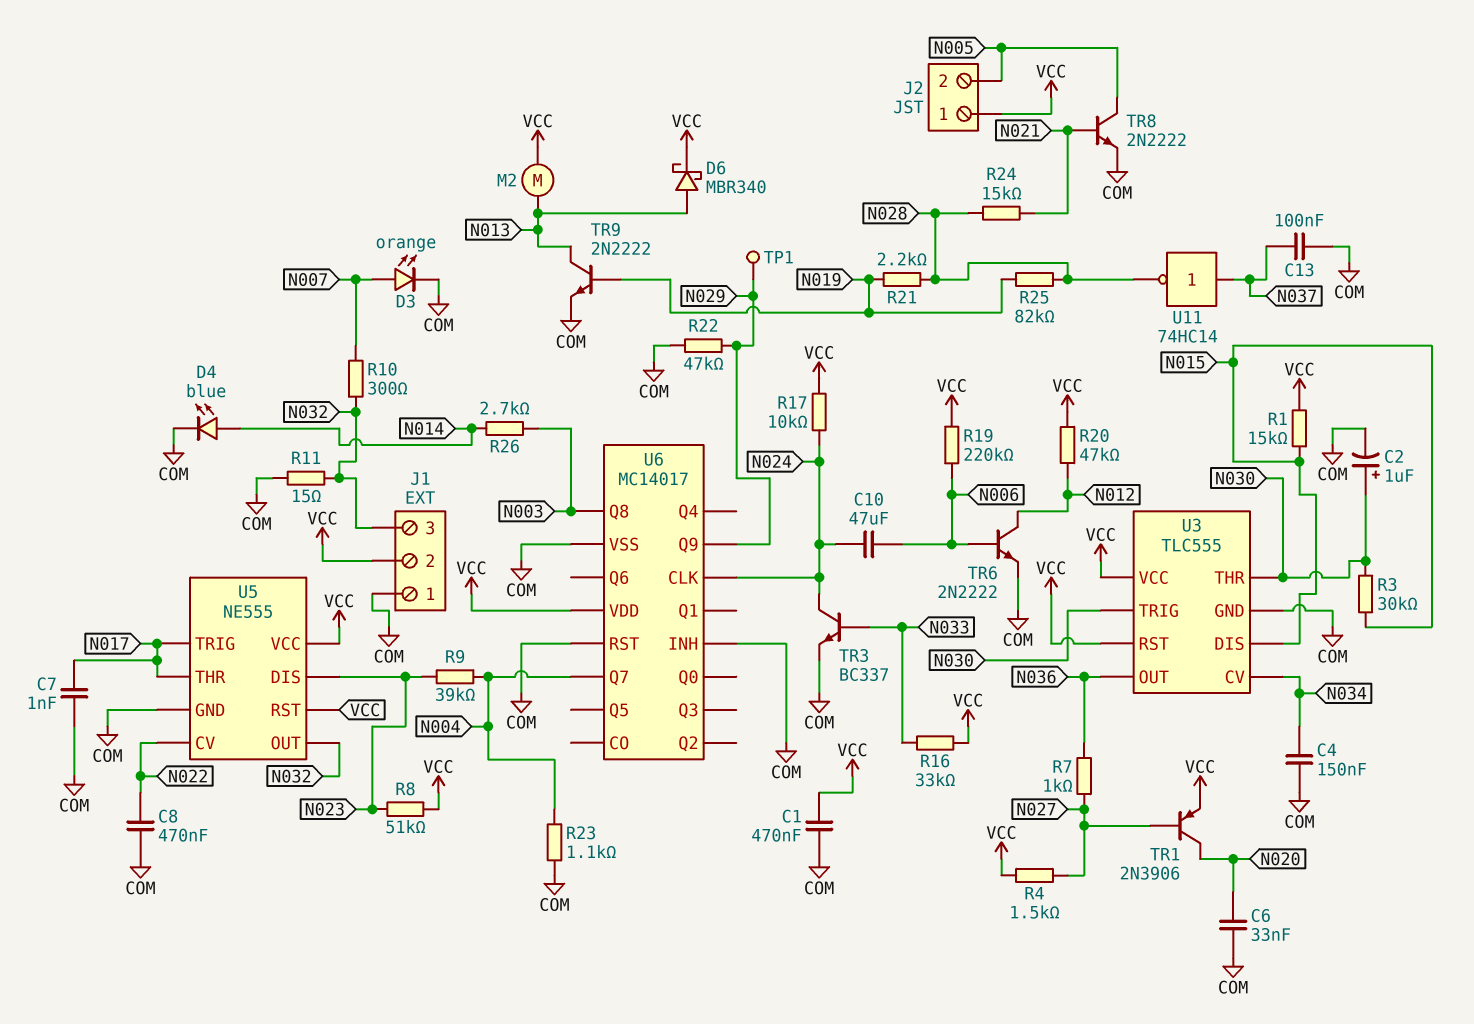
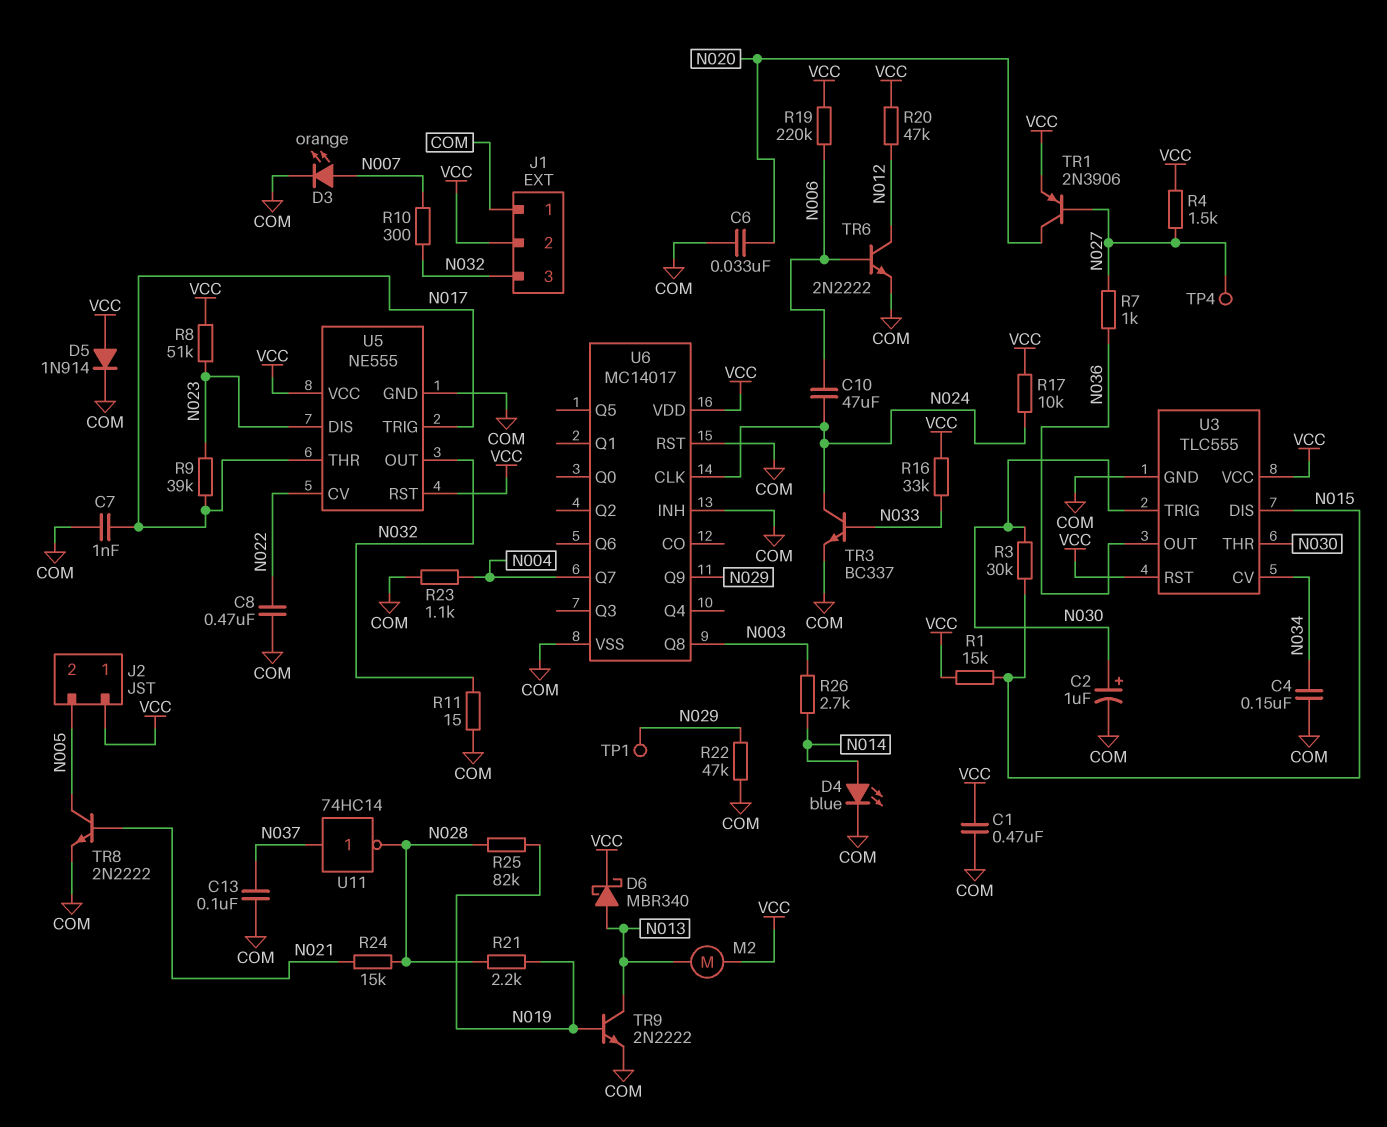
D5: none -> diode 1N914 (A VCC, K COM)
R9: 39k (N004, N023) -> 39k (N017, N023)
TP4: none -> test point (N027)

